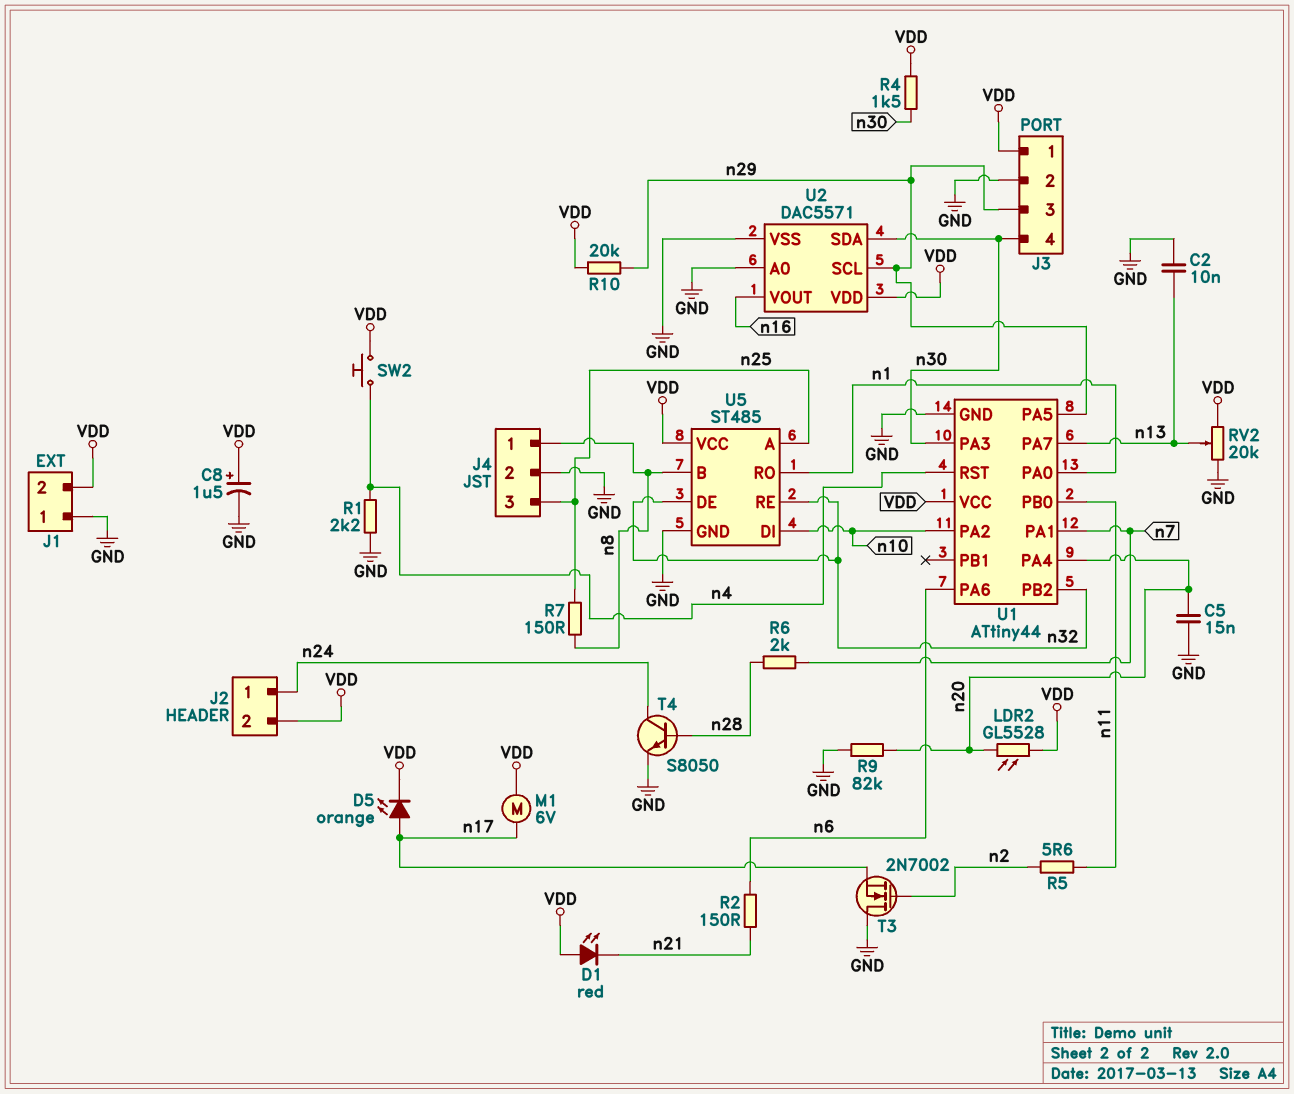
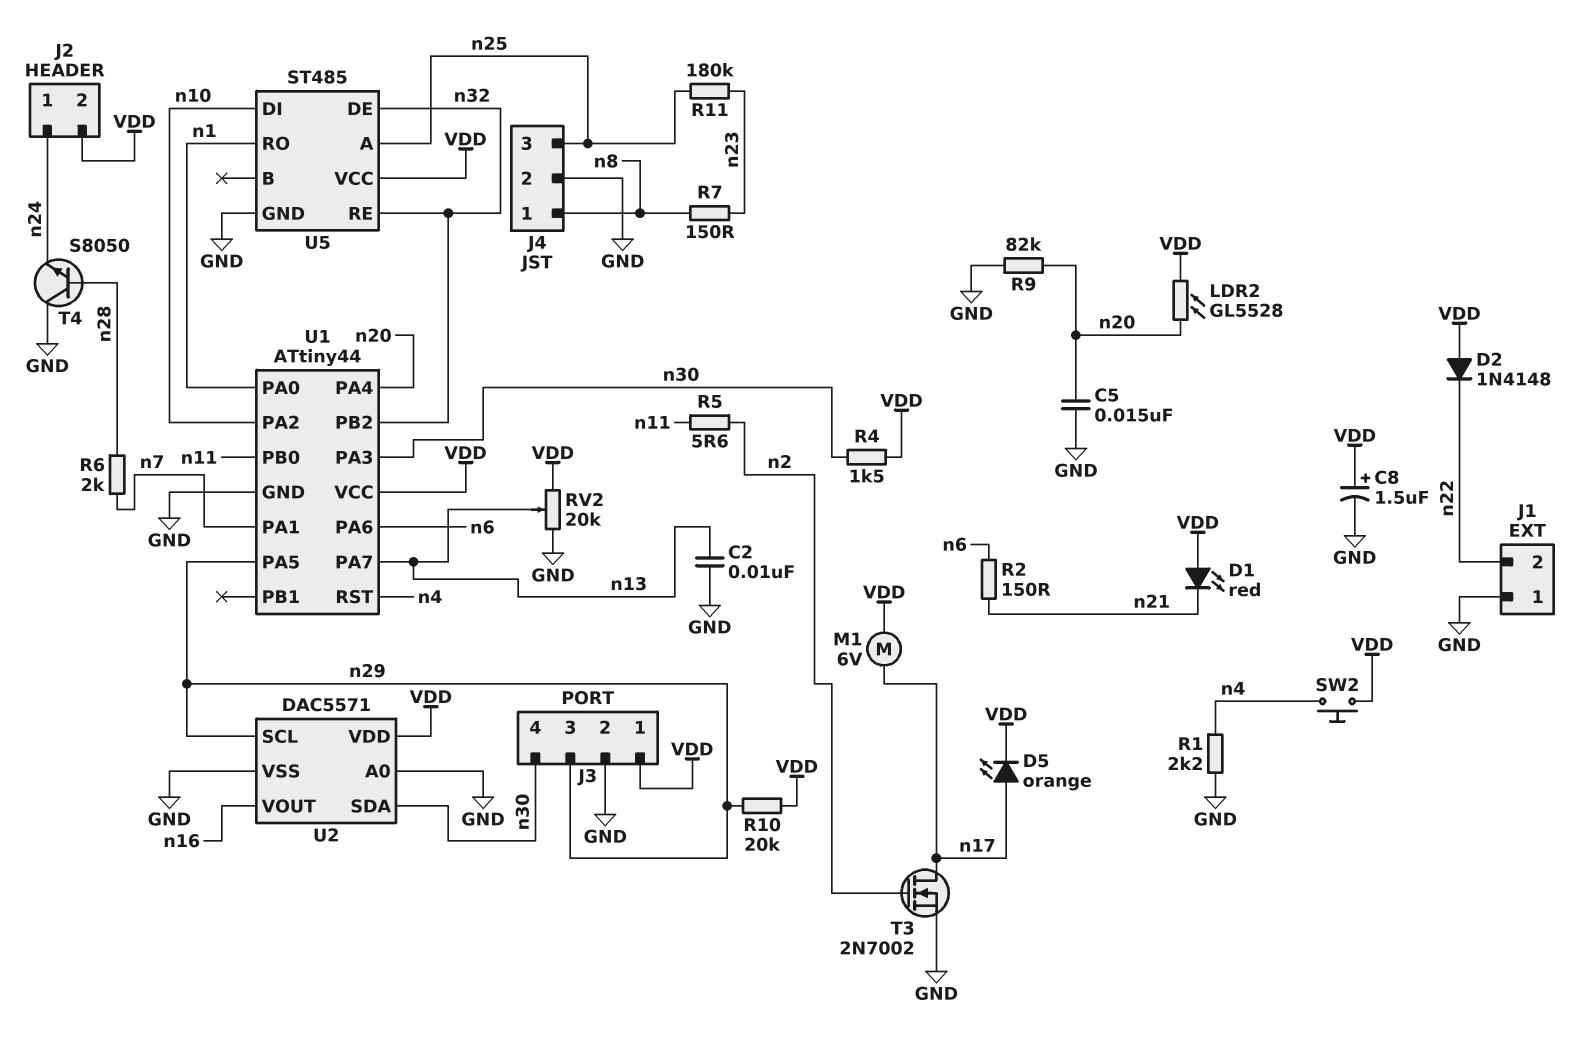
D2: none -> diode 1N4148 (A VDD, K n22)
J1 pin 2: VDD -> n22
R7: 150 (n8, n25) -> 150 (n8, n23)
R11: none -> 180k (n23, n25)
T3: NMOS 2N7002 (G n2, D GND, S n17) -> NMOS 2N7002 (G n2, D n17, S GND)
T4: NPN S8050 (B n28, C n24, E GND) -> NPN S8050 (B n28, C GND, E n24)
U5 pin B: n8 -> none

